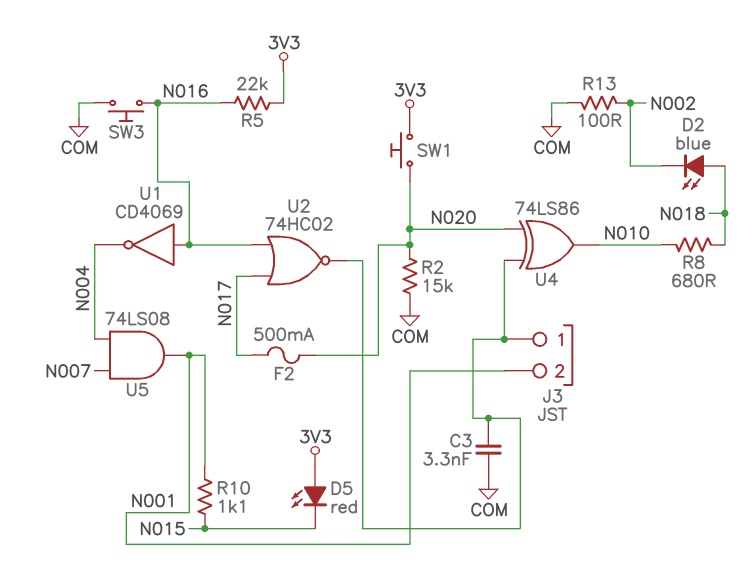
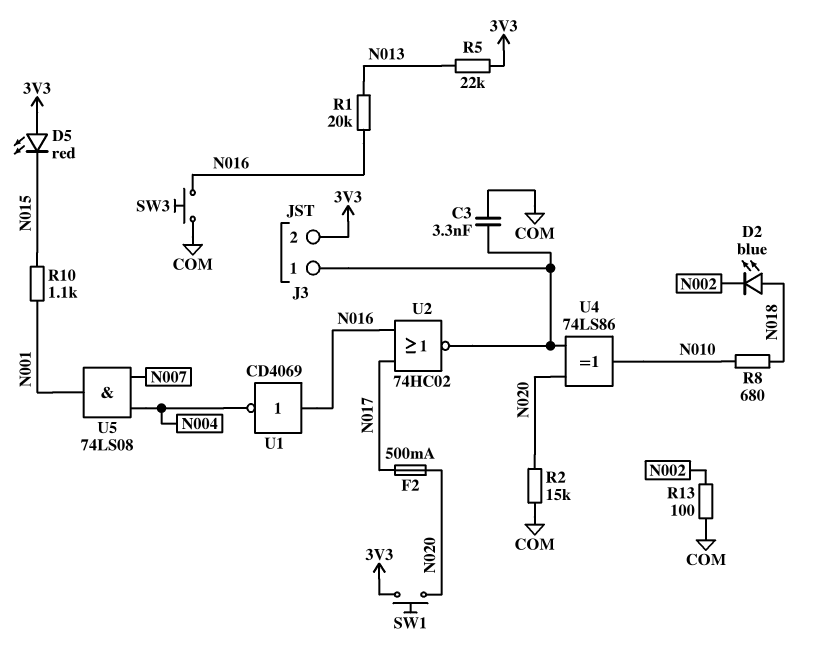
J3 pin 2: N001 -> 3V3
R1: none -> 20k (N013, N016)
R5: 22k (3V3, N016) -> 22k (3V3, N013)

